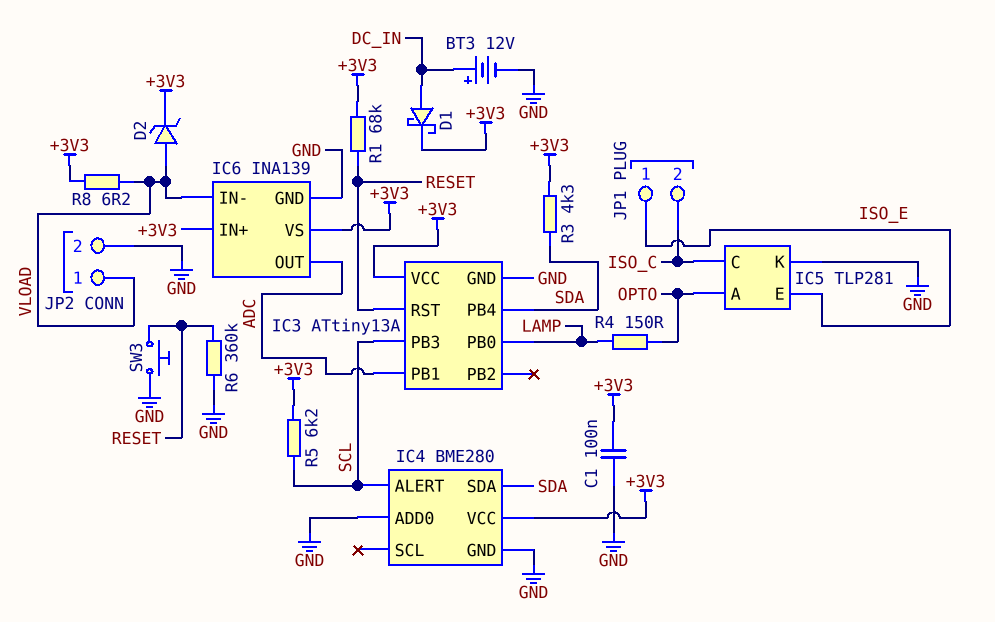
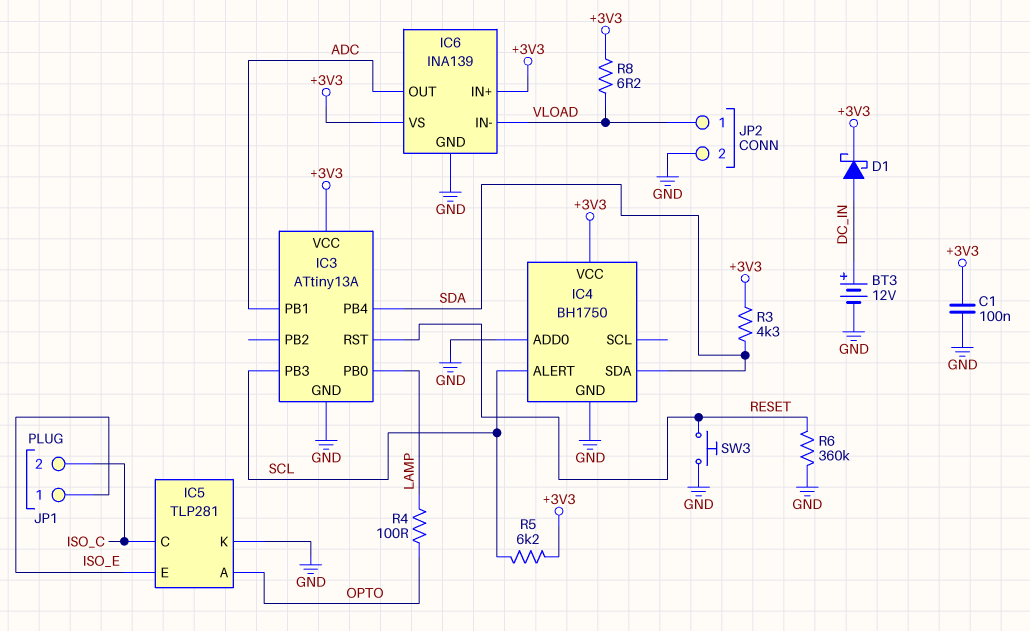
D2: zener (A VLOAD, K +3V3) -> none
IC4: BME280 -> BH1750
R1: 68k (+3V3, RESET) -> none
R4: 150 (LAMP, OPTO) -> 100 (LAMP, OPTO)

